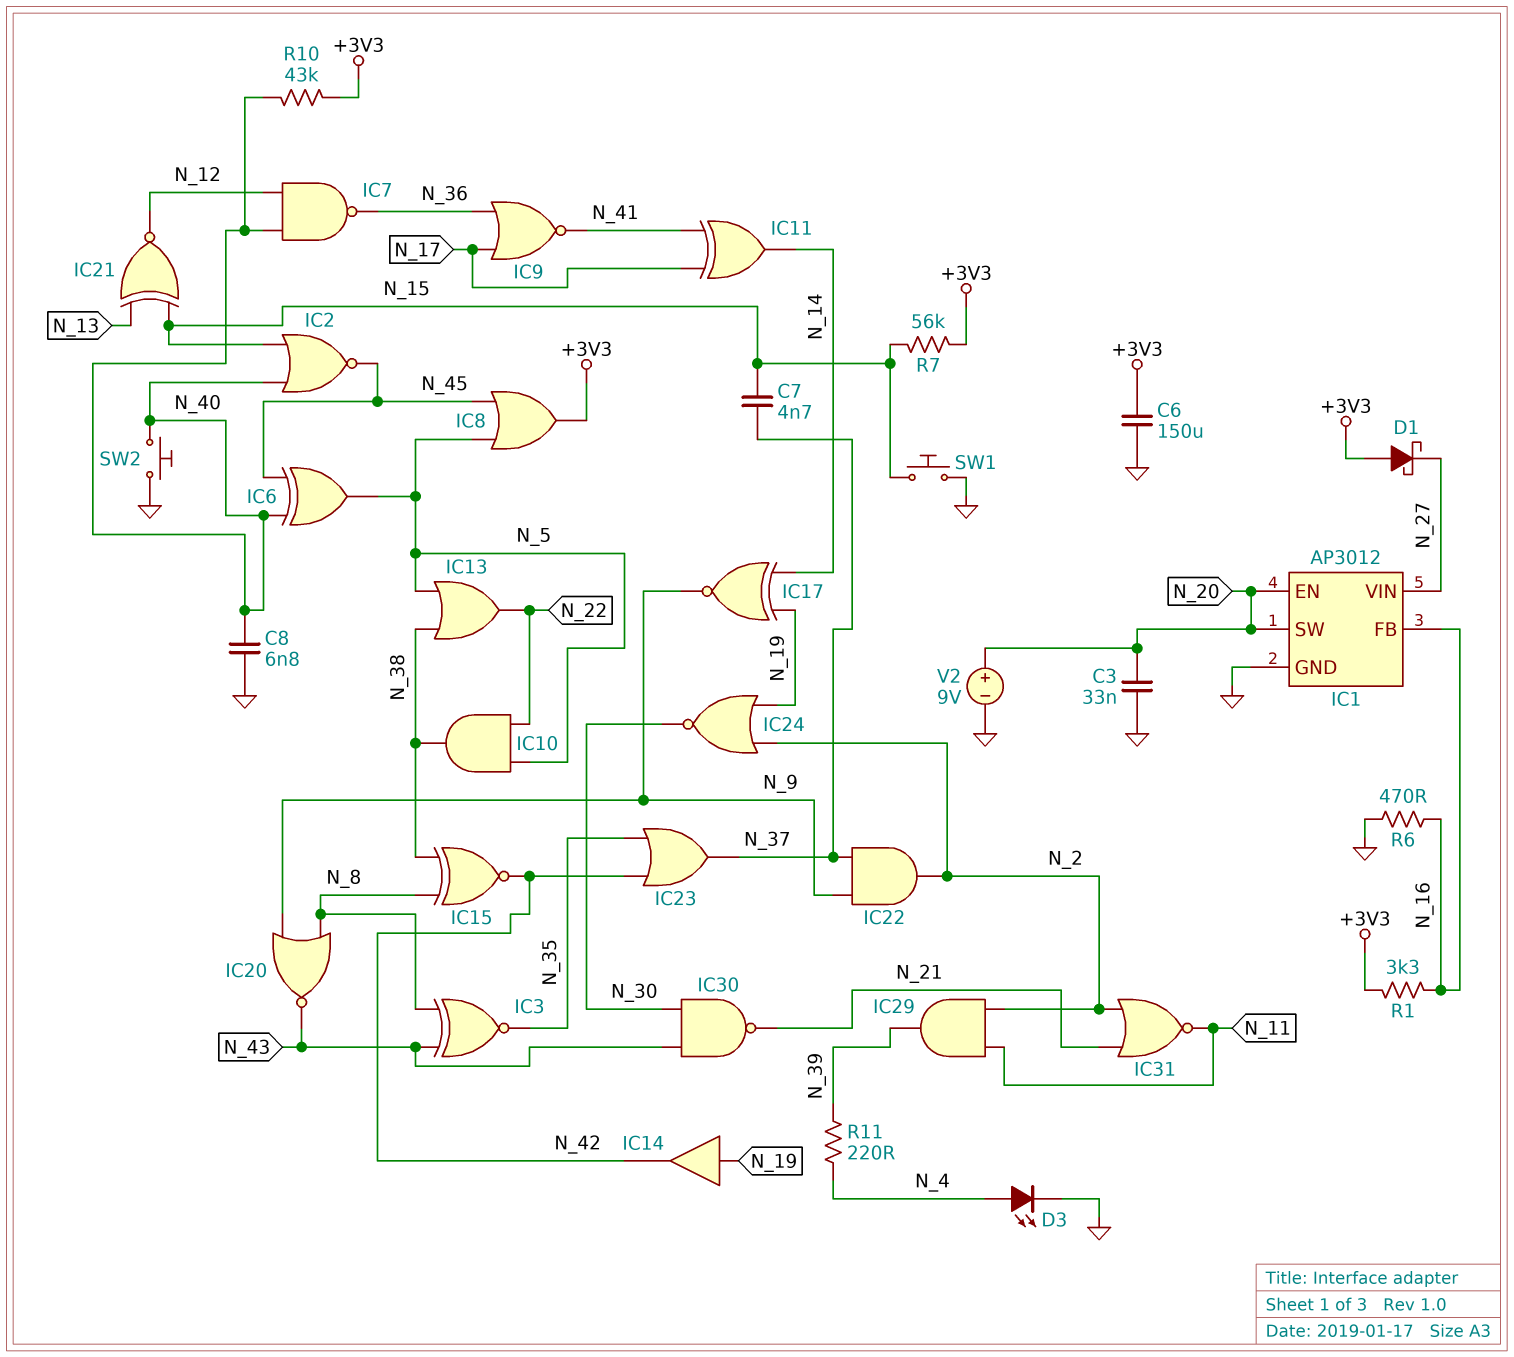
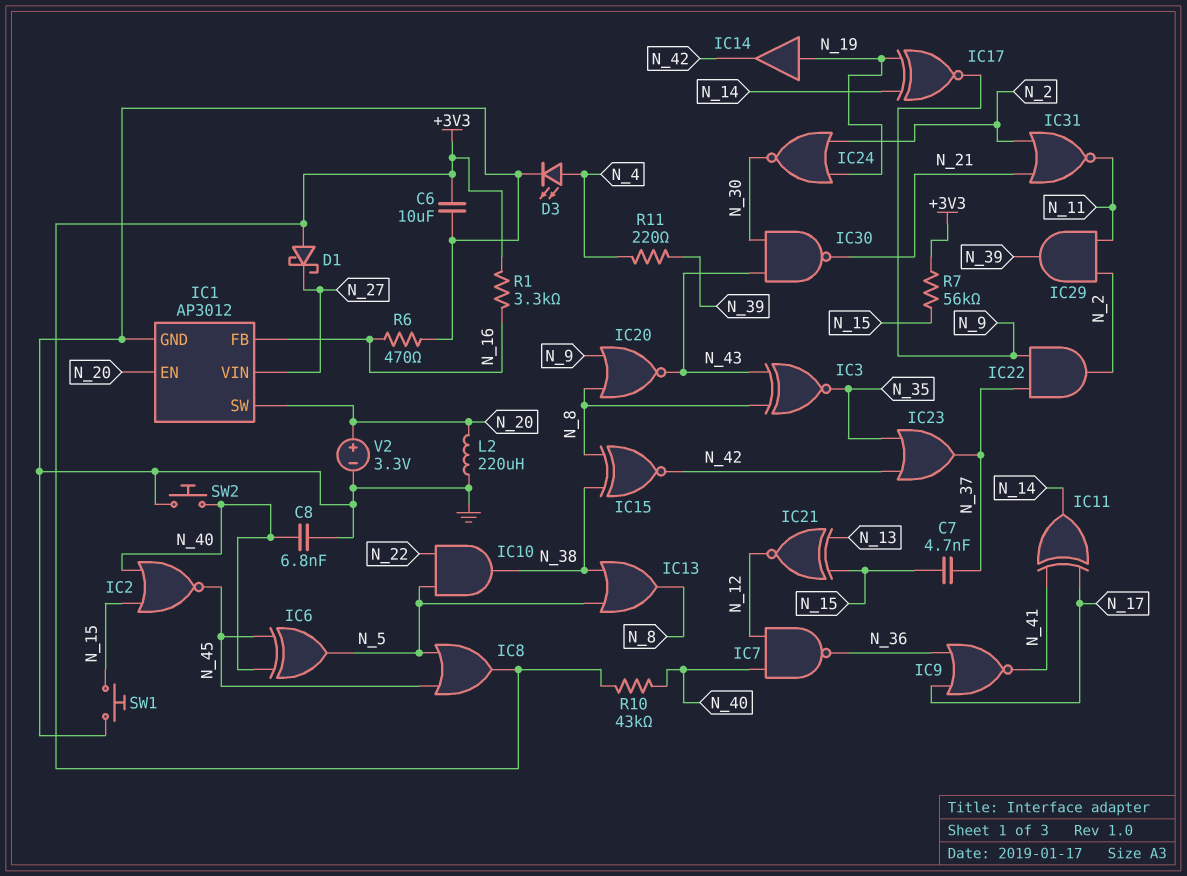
C3: 33nF (GND, N_20) -> none
C6: 150uF (+3V3, GND) -> 10uF (+3V3, GND)
IC13: OR (in N_5, in N_38, out N_22) -> OR (in N_5, in N_38, out N_8)
L2: none -> 220uH (GND, N_20)
V2: 9V (plus N_20, minus GND) -> 3.3V (plus N_20, minus GND)

